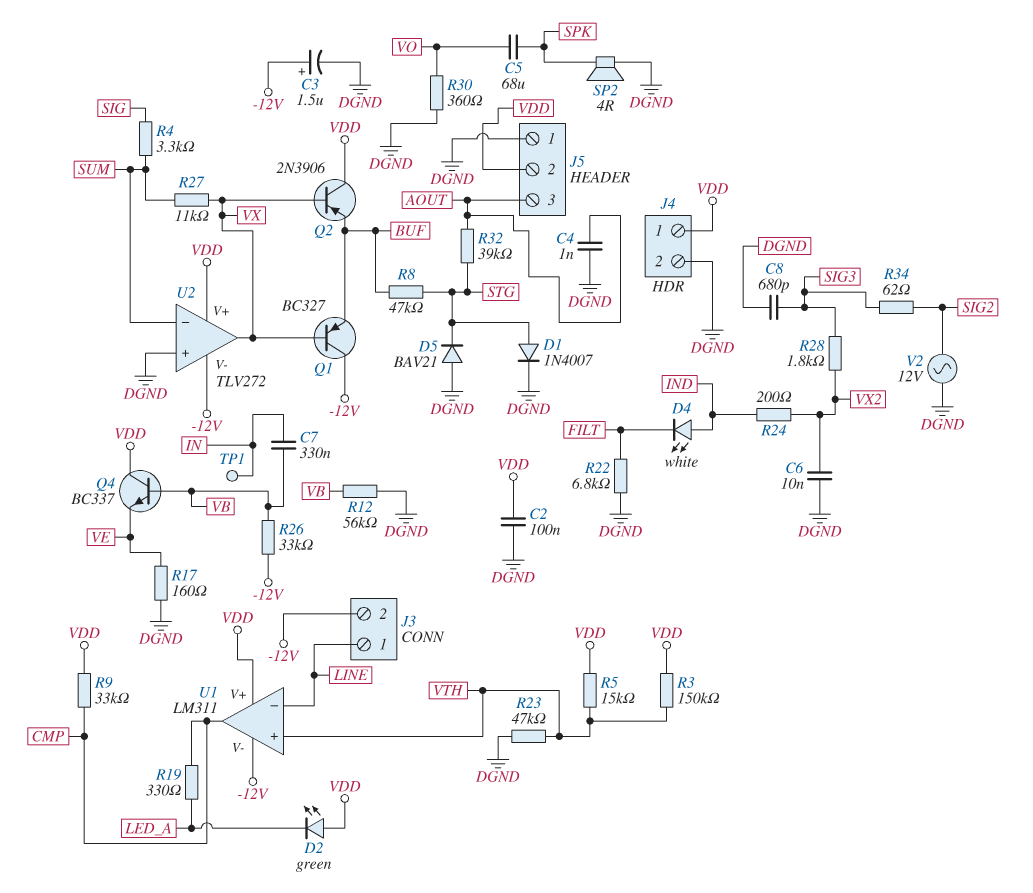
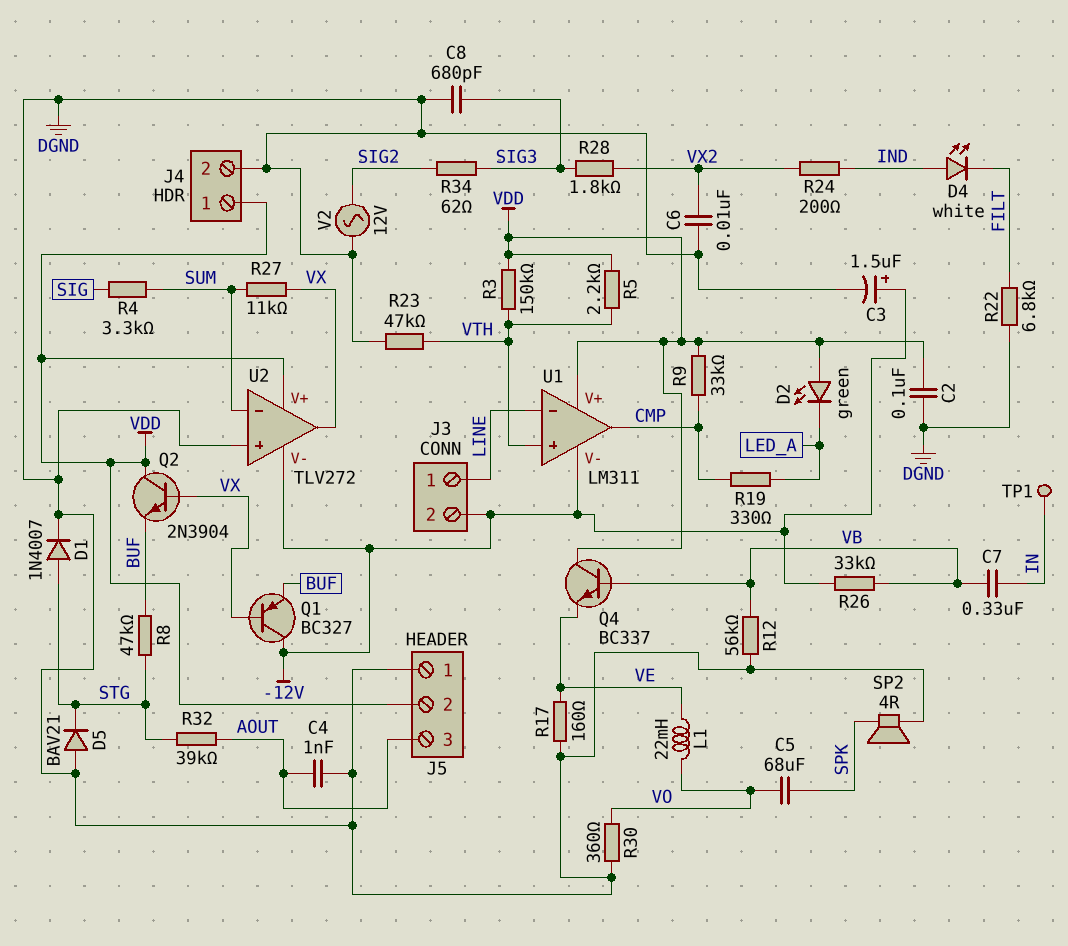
L1: none -> 22mH (VE, VO)
Q2: PNP 2N3906 (B VX, C VDD, E BUF) -> NPN 2N3904 (B VX, C VDD, E BUF)
R5: 15k (VDD, VTH) -> 2.2k (VDD, VTH)

